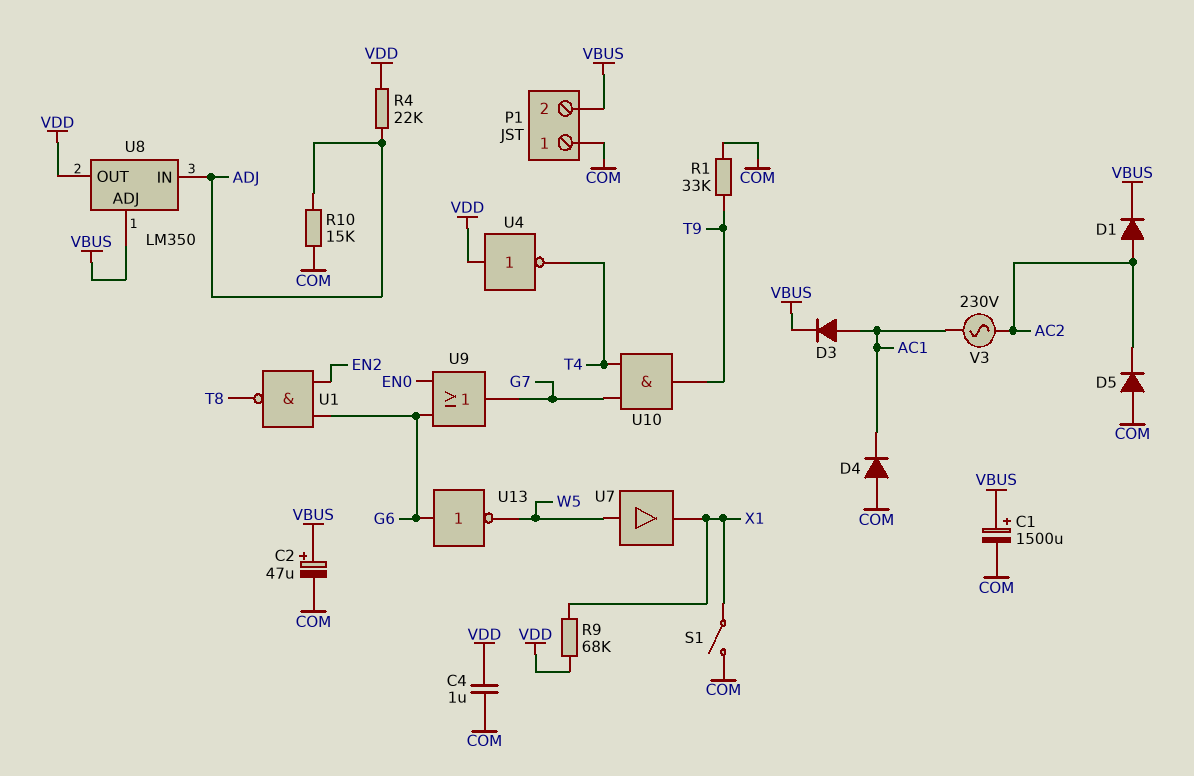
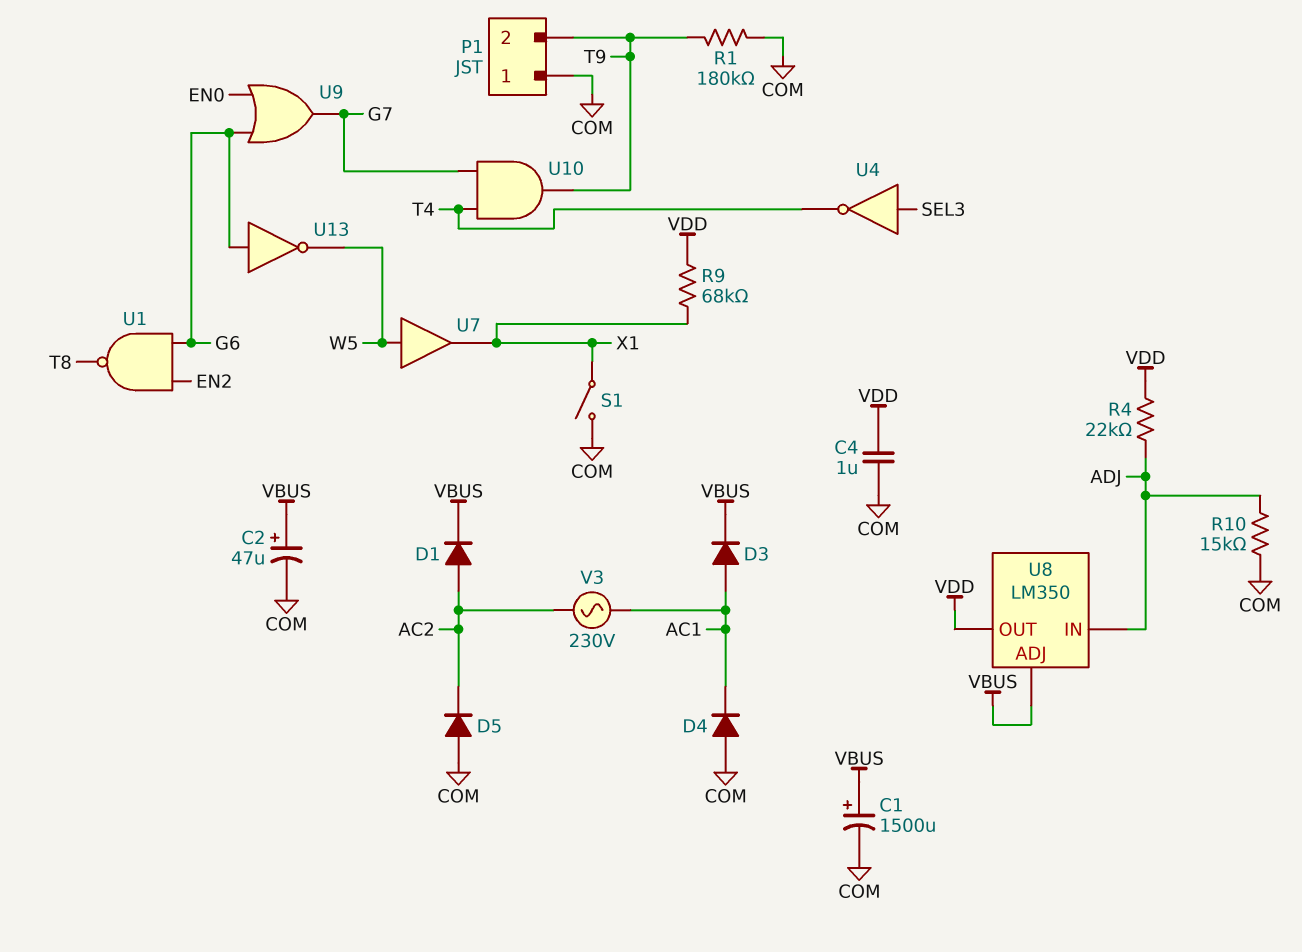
P1 pin 2: VBUS -> T9
R1: 33k (COM, T9) -> 180k (COM, T9)
U4: NOT (in VDD, out T4) -> NOT (in SEL3, out T4)

